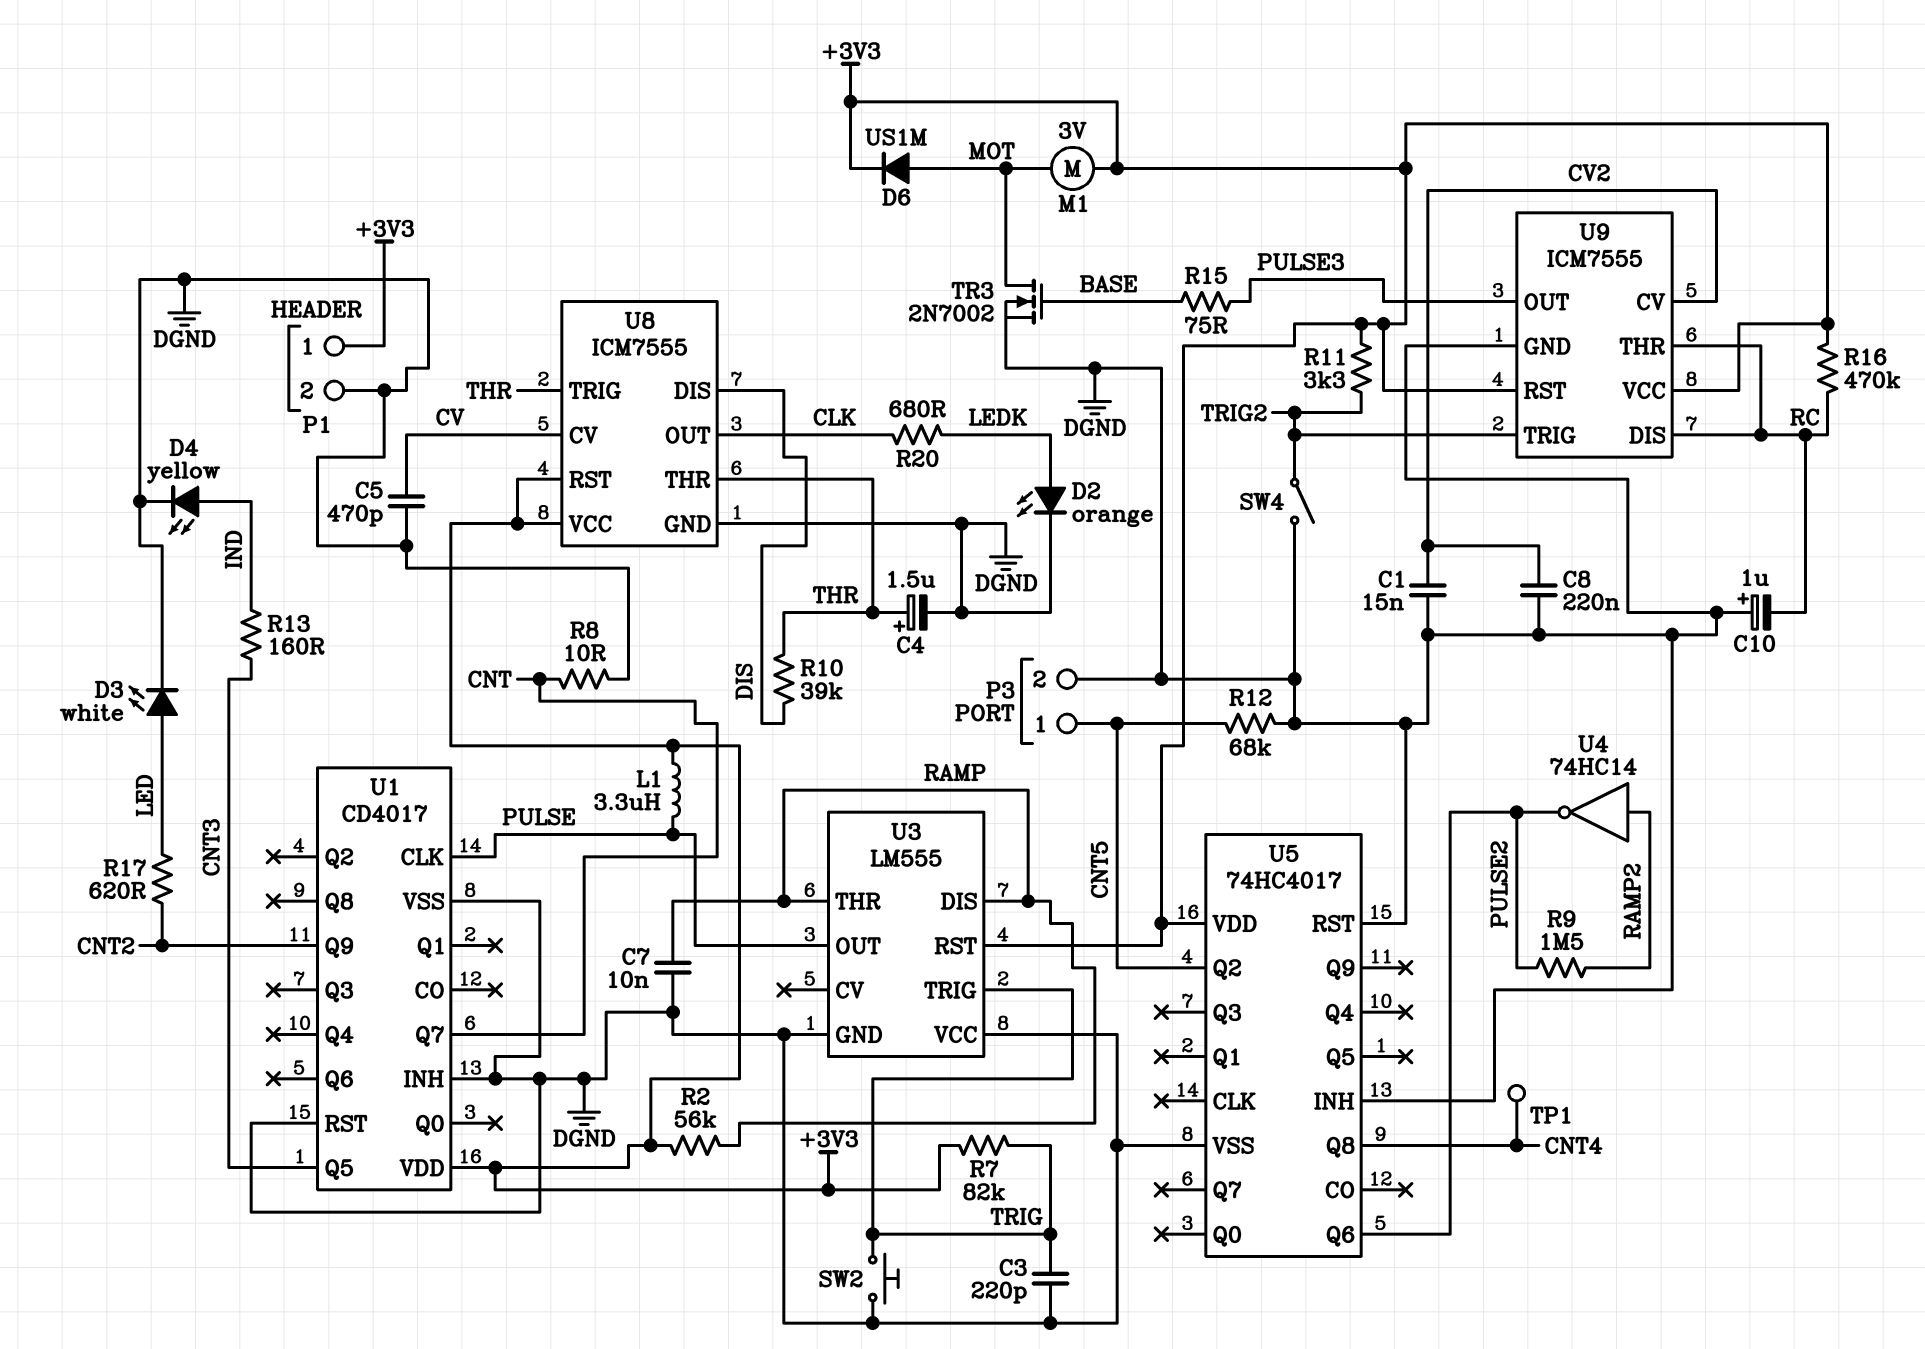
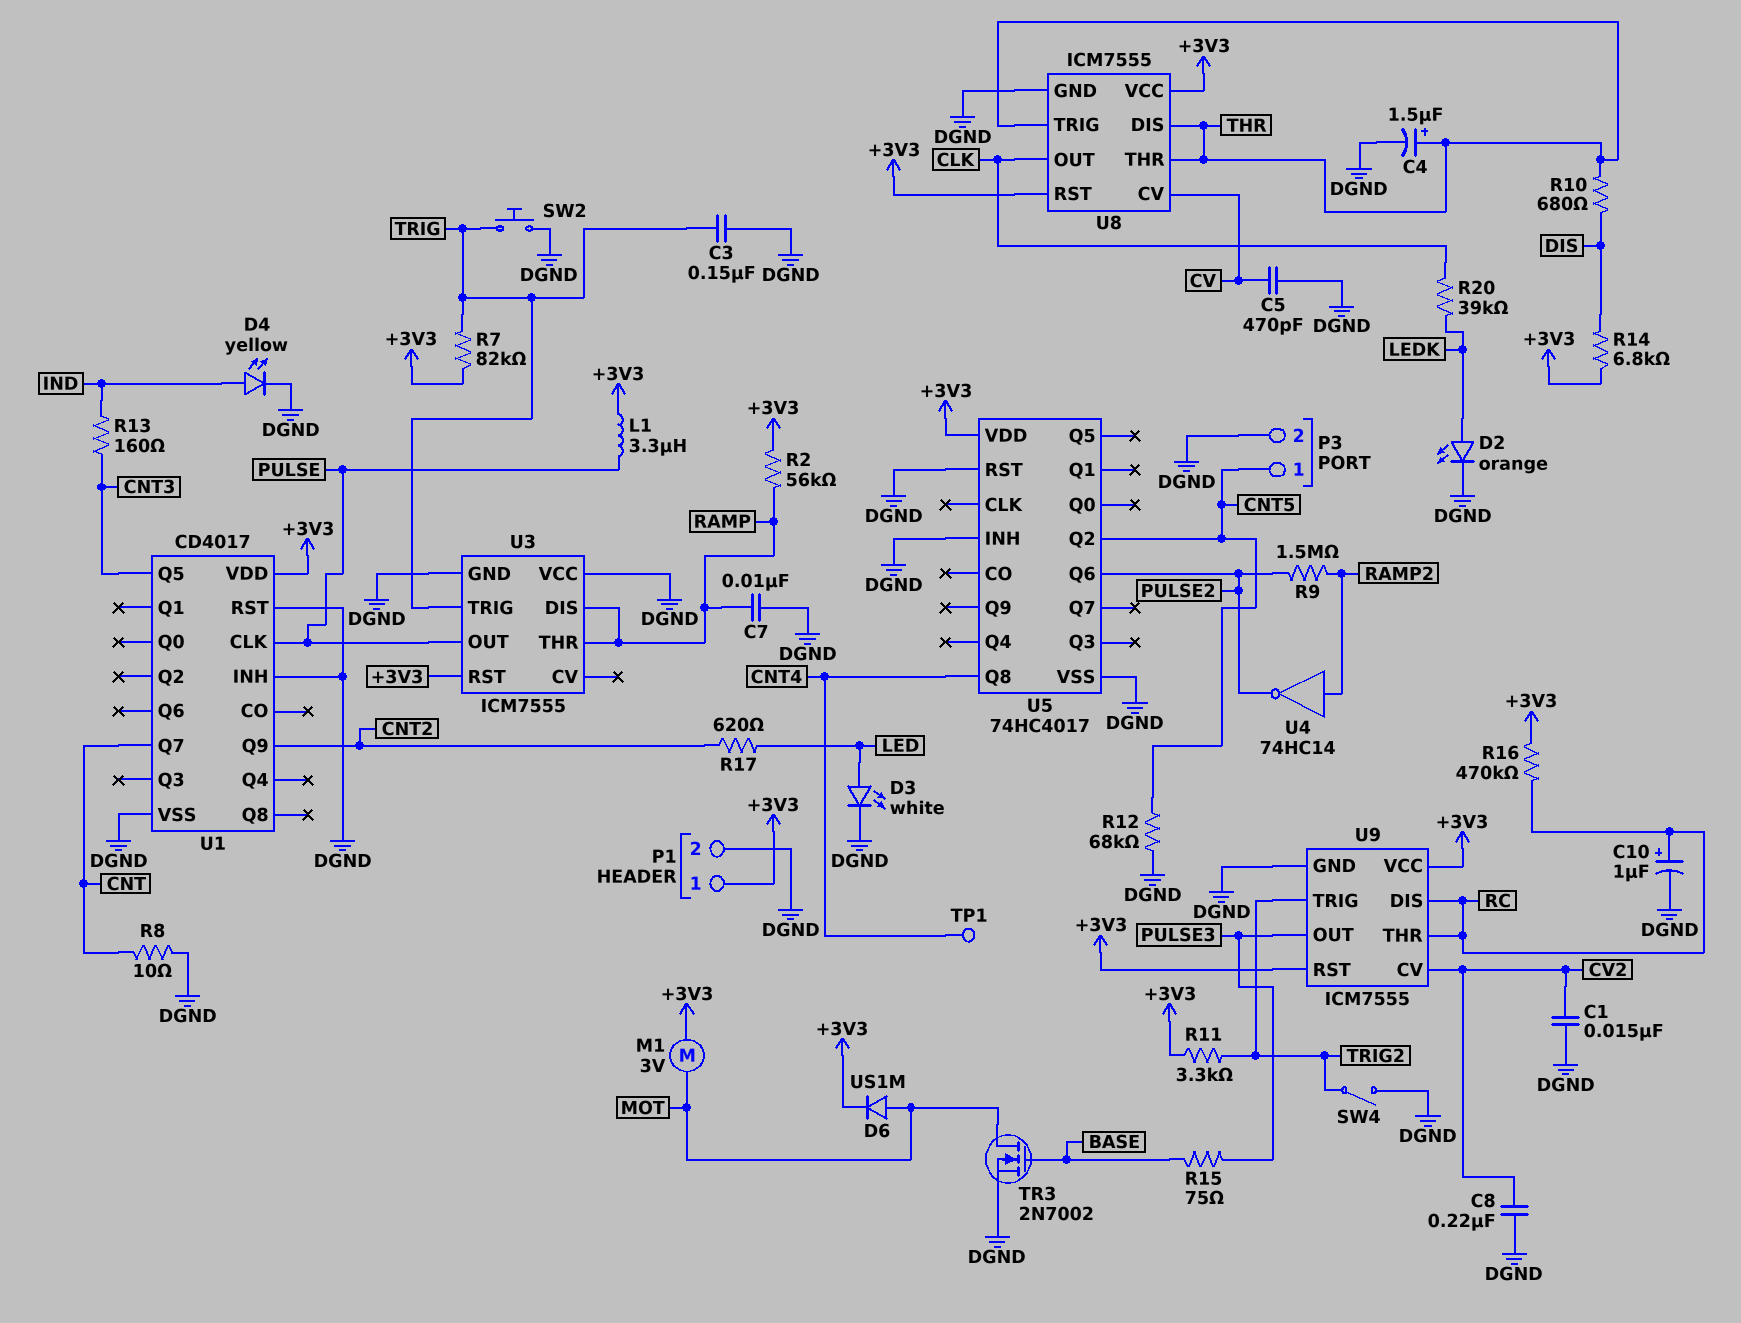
C3: 220pF (DGND, TRIG) -> 150nF (DGND, TRIG)
C10: 1uF (plus DGND, minus RC) -> 1uF (plus RC, minus DGND)
R10: 39k (DIS, THR) -> 680 (DIS, THR)
R14: none -> 6.8k (+3V3, DIS)
R20: 680 (CLK, LEDK) -> 39k (CLK, LEDK)
U3: LM555 -> ICM7555
U8 pin DIS: DIS -> THR

